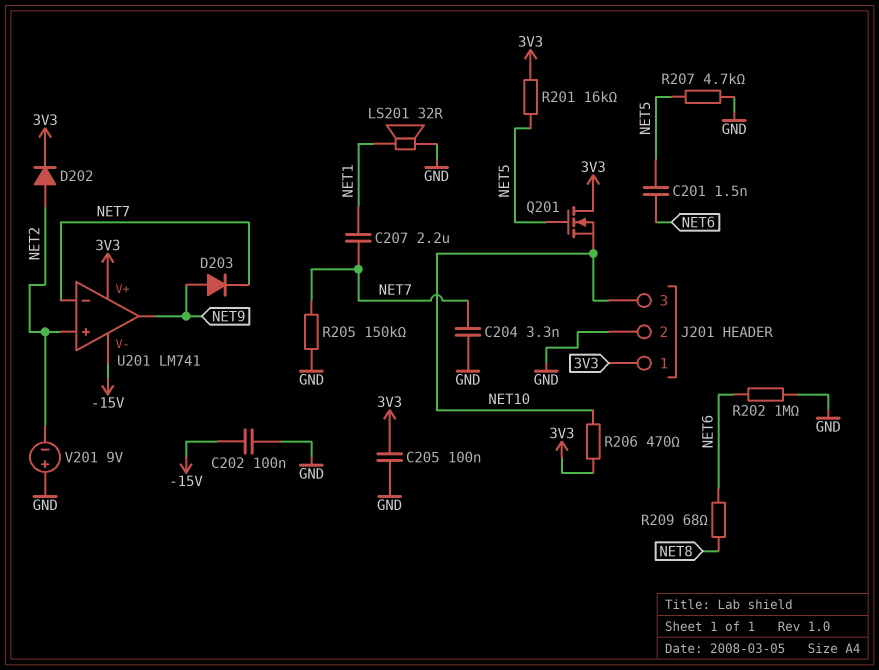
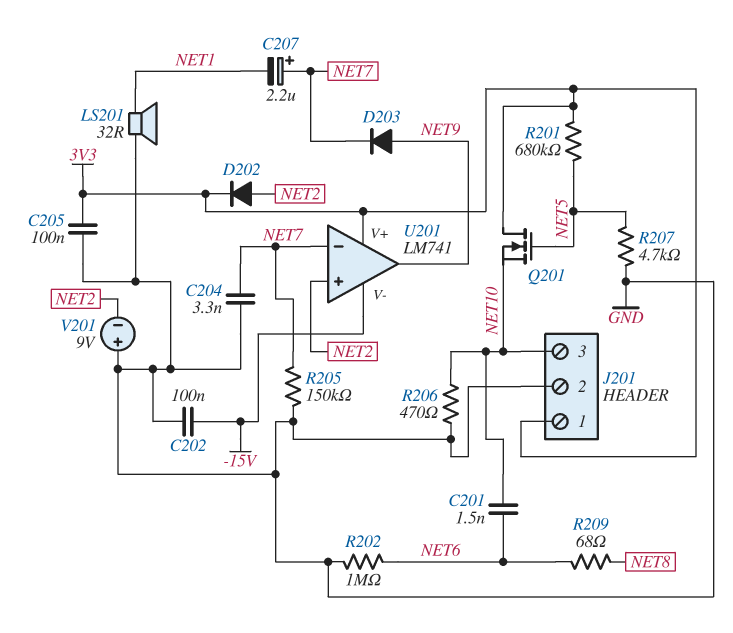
C201: 1.5nF (NET5, NET6) -> 1.5nF (NET6, NET10)
C207: 2.2uF (NET1, NET7) -> 2.2uF (plus NET7, minus NET1)
R201: 16k (3V3, NET5) -> 680k (3V3, NET5)
R206: 470 (3V3, NET10) -> 470 (GND, NET10)

